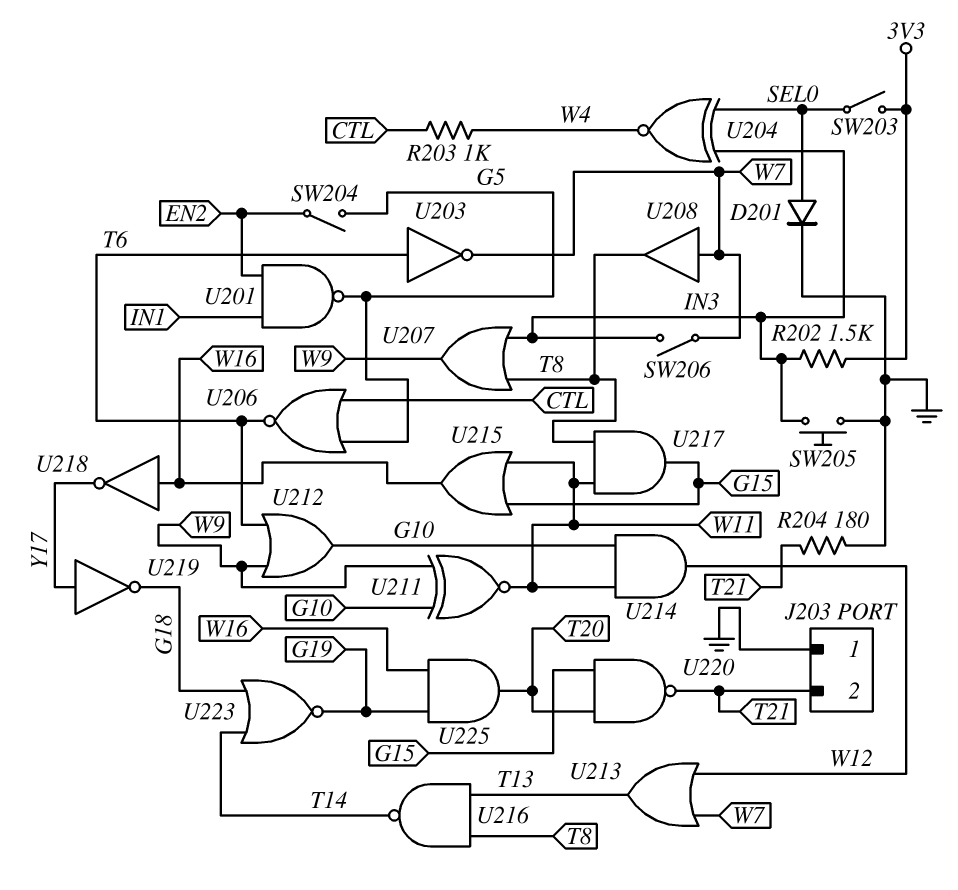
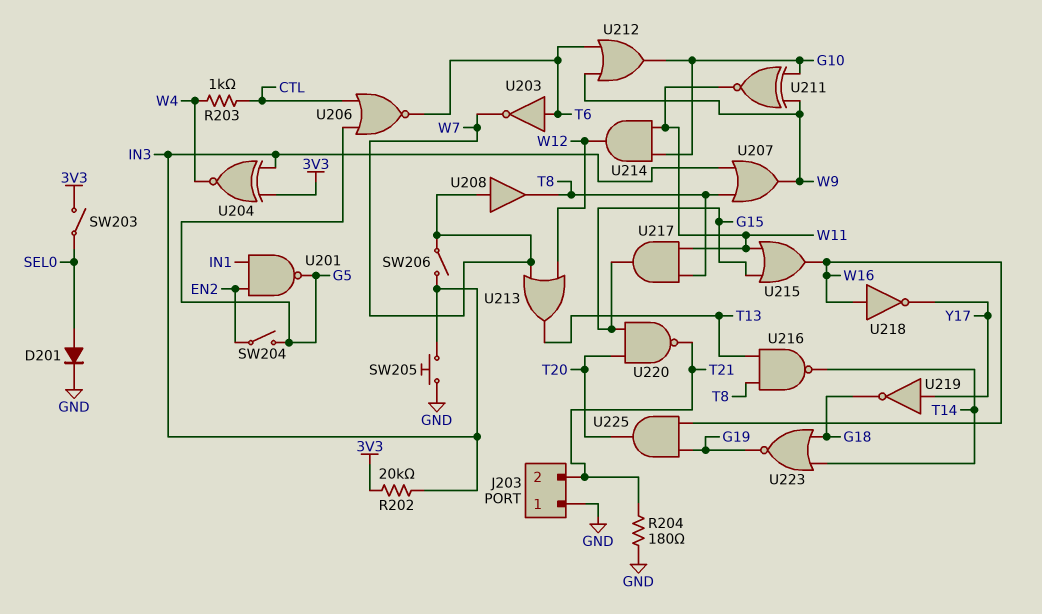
R202: 1.5k (3V3, IN3) -> 20k (3V3, IN3)
U204: XNOR (in IN3, in SEL0, out W4) -> XNOR (in 3V3, in IN3, out W4)

